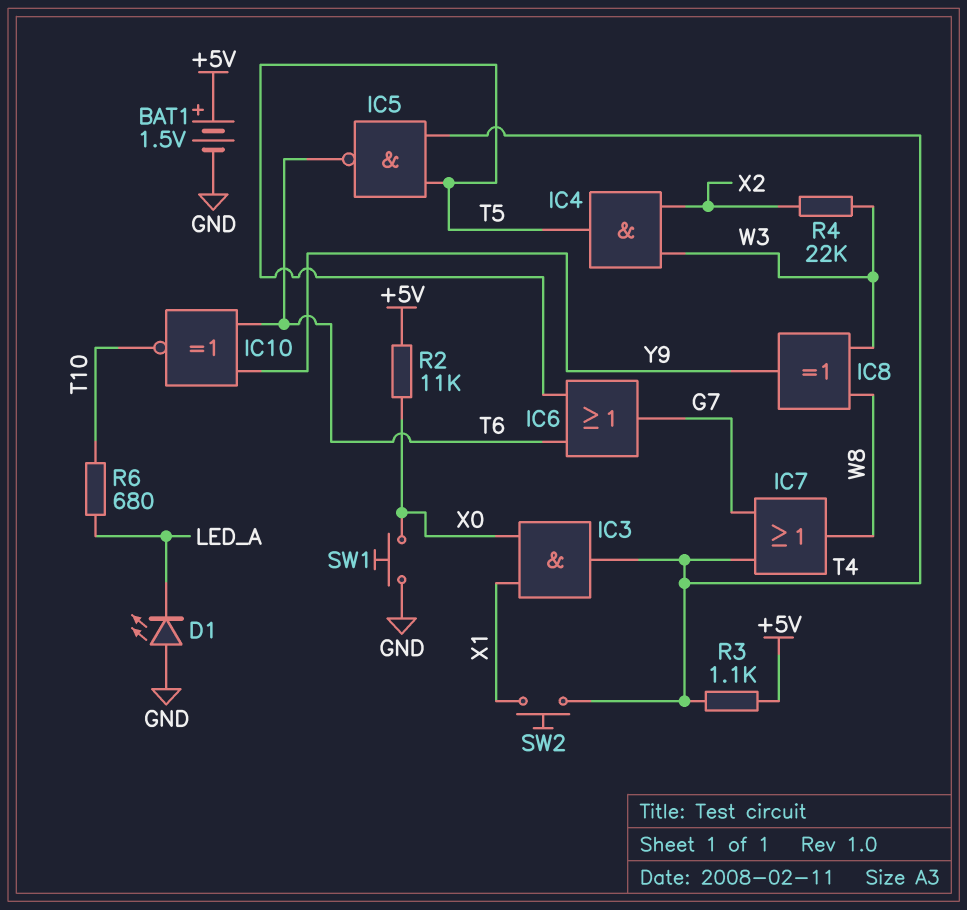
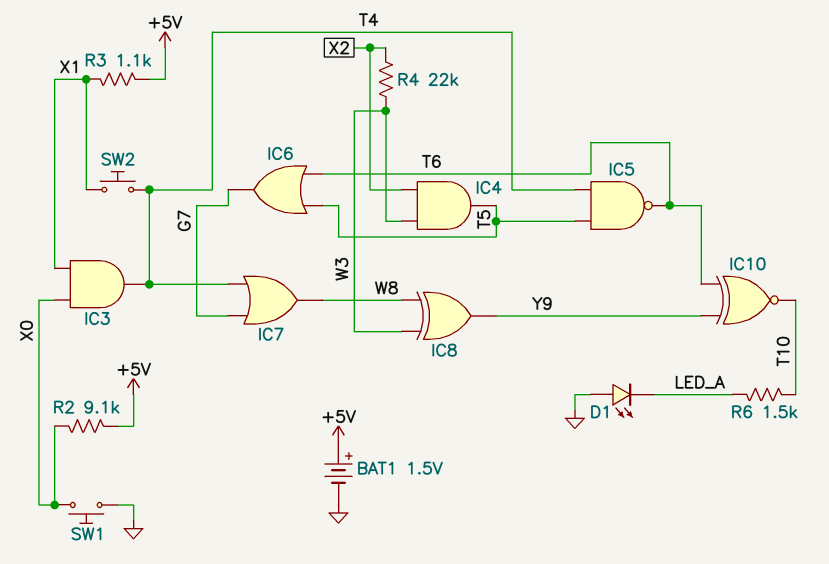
R2: 11k (+5V, X0) -> 9.1k (+5V, X0)
R3: 1.1k (+5V, T4) -> 1.1k (+5V, X1)
R6: 680 (LED_A, T10) -> 1.5k (LED_A, T10)

